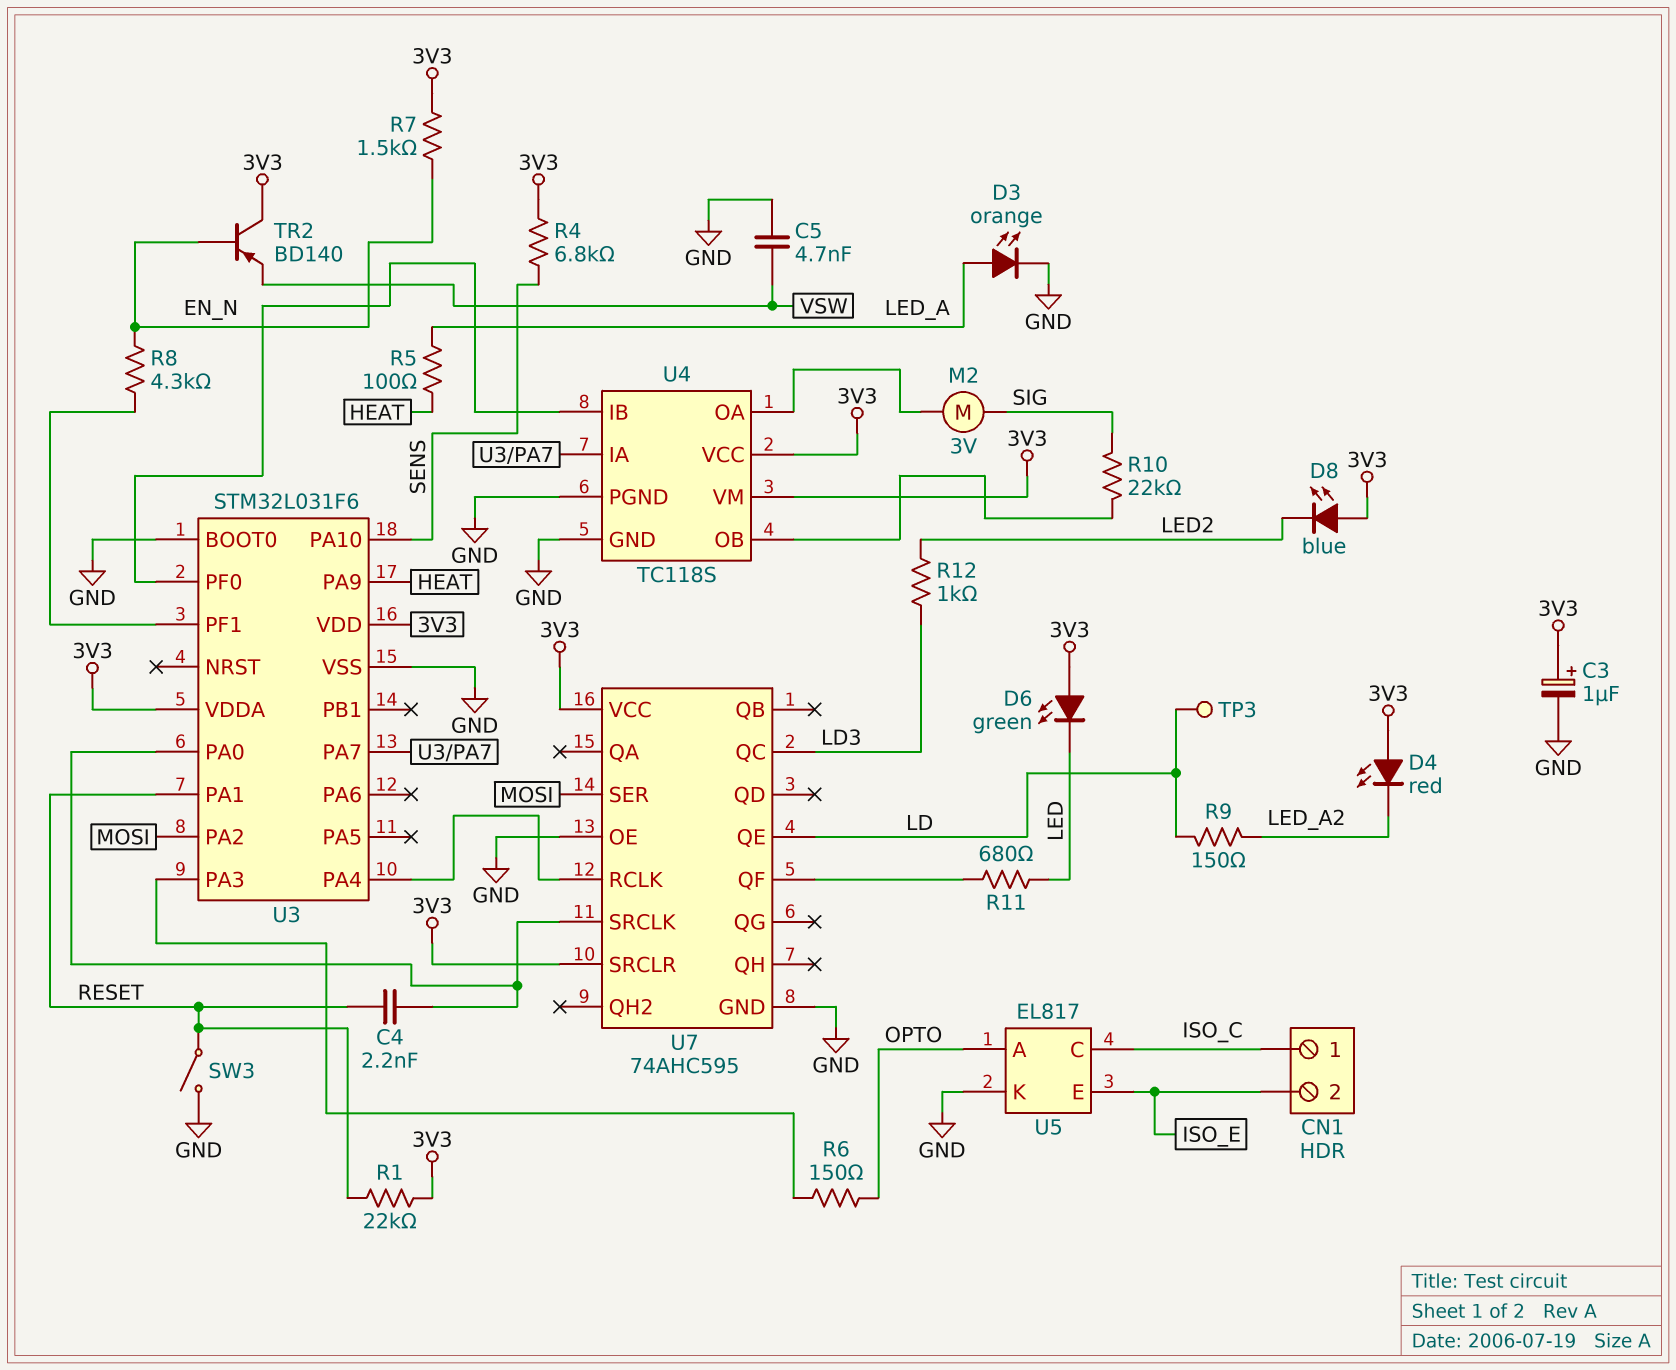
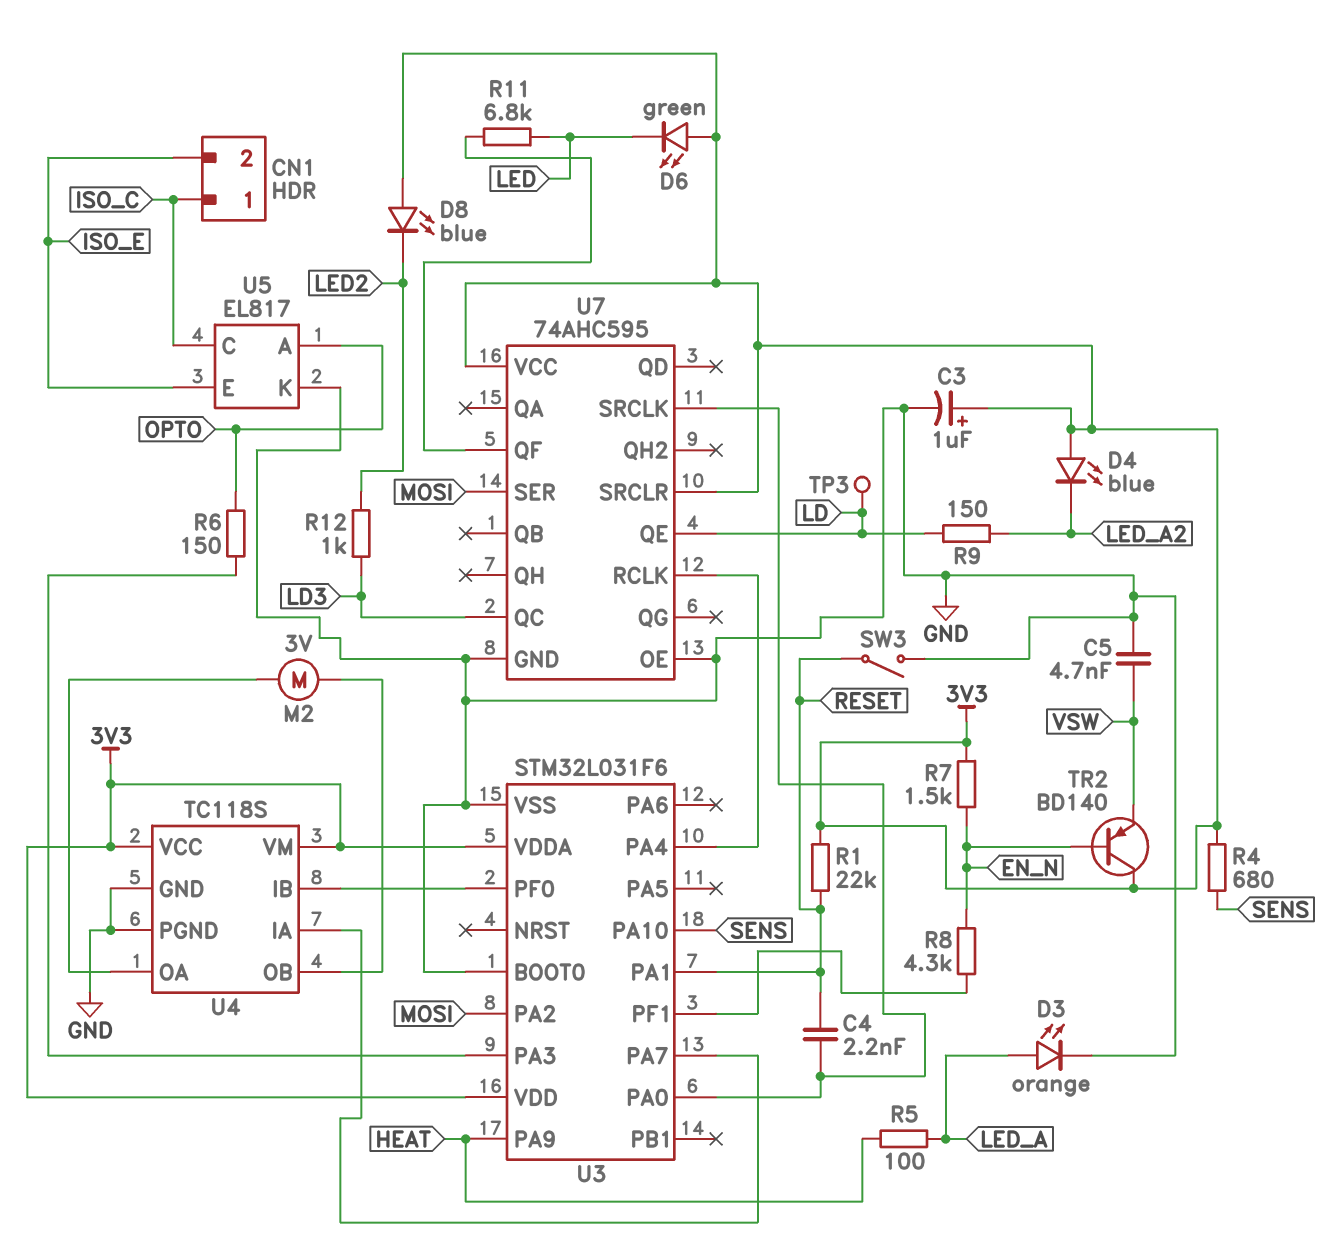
D4: LED red (A 3V3, K LED_A2) -> LED blue (A 3V3, K LED_A2)
M2: motor 3V (SIG, U4/OA) -> motor 3V (U4/OA, U4/OB)
R4: 6.8k (3V3, SENS) -> 680 (3V3, SENS)
R10: 22k (SIG, U4/OB) -> none
R11: 680 (LED, U7/QF) -> 6.8k (LED, U7/QF)

